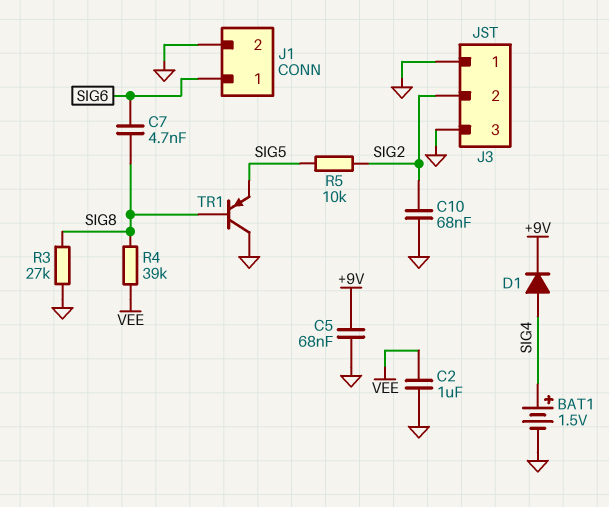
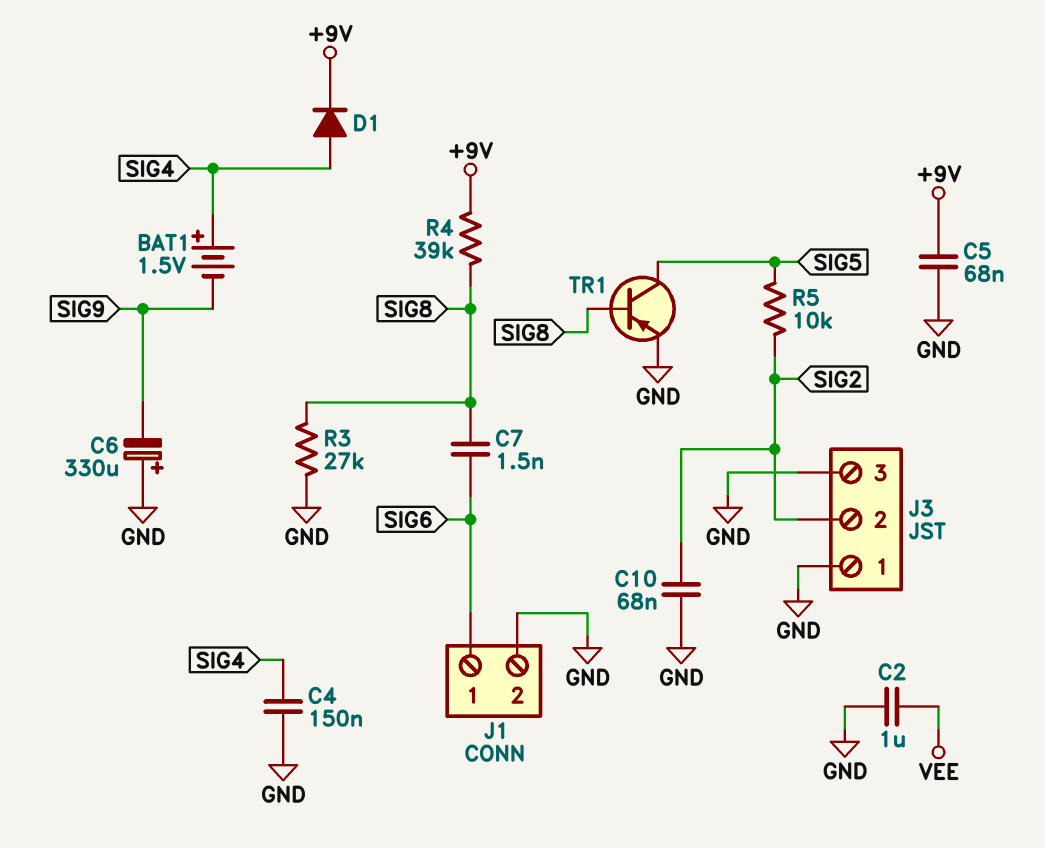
BAT1: 1.5V (plus SIG4, minus GND) -> 1.5V (plus SIG4, minus SIG9)
C4: none -> 150nF (GND, SIG4)
C6: none -> 330uF (plus GND, minus SIG9)
C7: 4.7nF (SIG6, SIG8) -> 1.5nF (SIG6, SIG8)
R4: 39k (SIG8, VEE) -> 39k (+9V, SIG8)
TR1: PNP (B SIG8, C GND, E SIG5) -> PNP (B SIG8, C SIG5, E GND)

